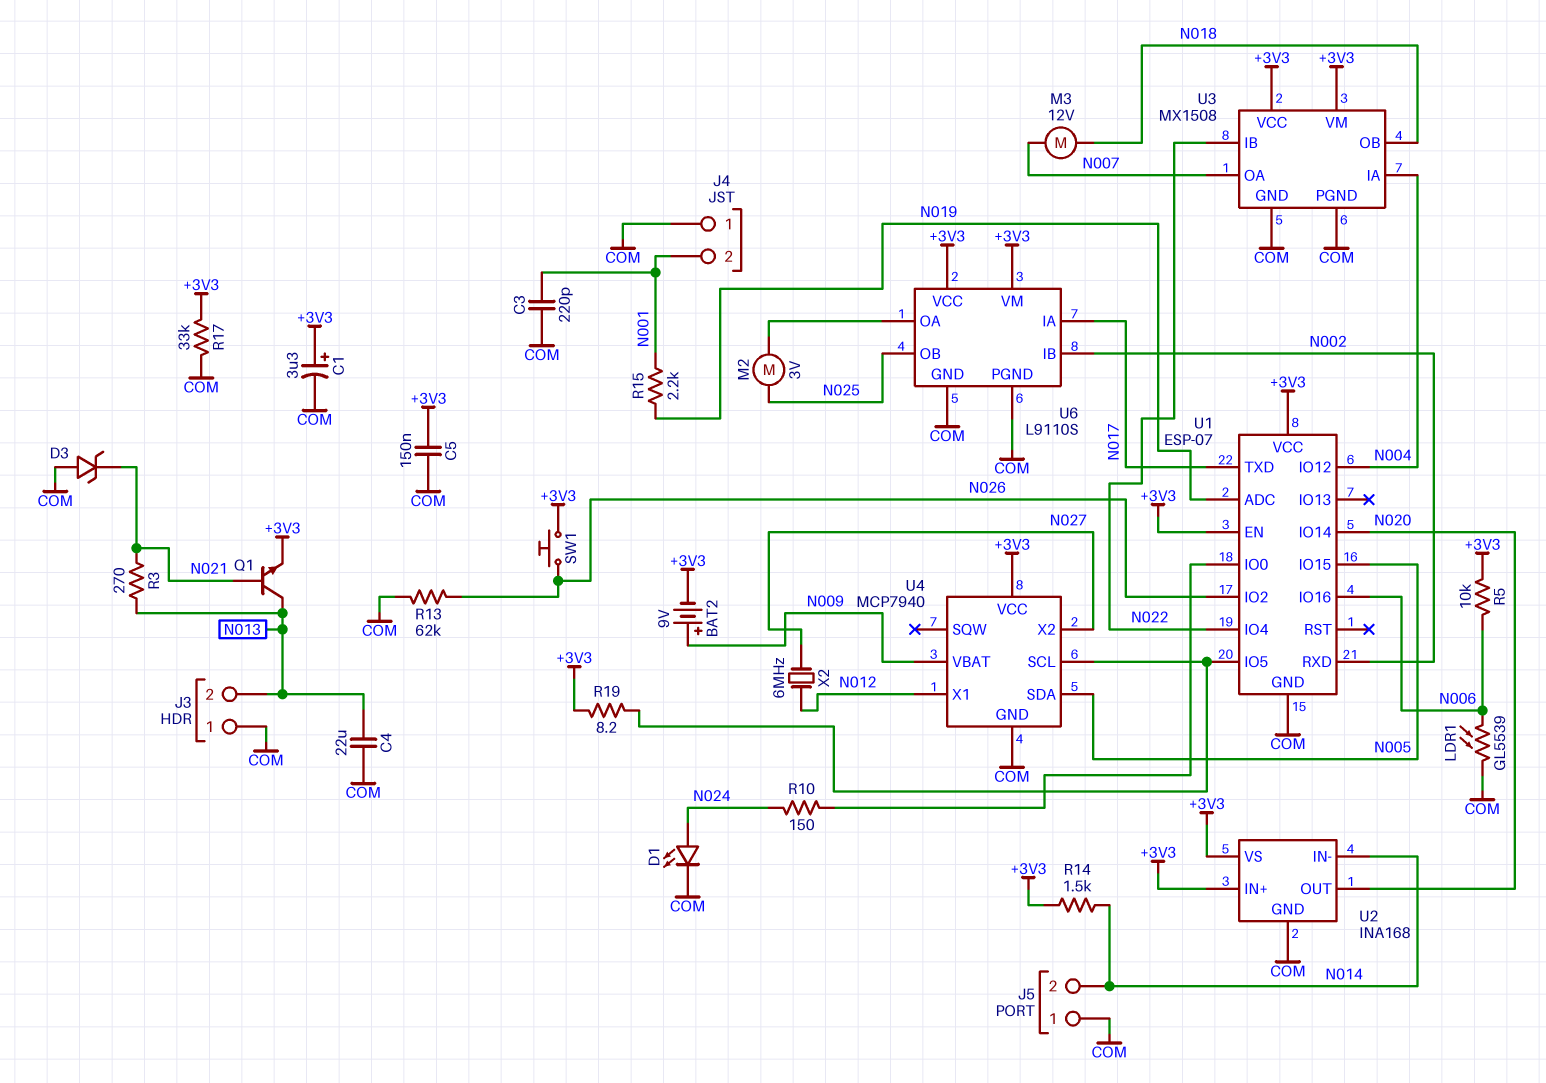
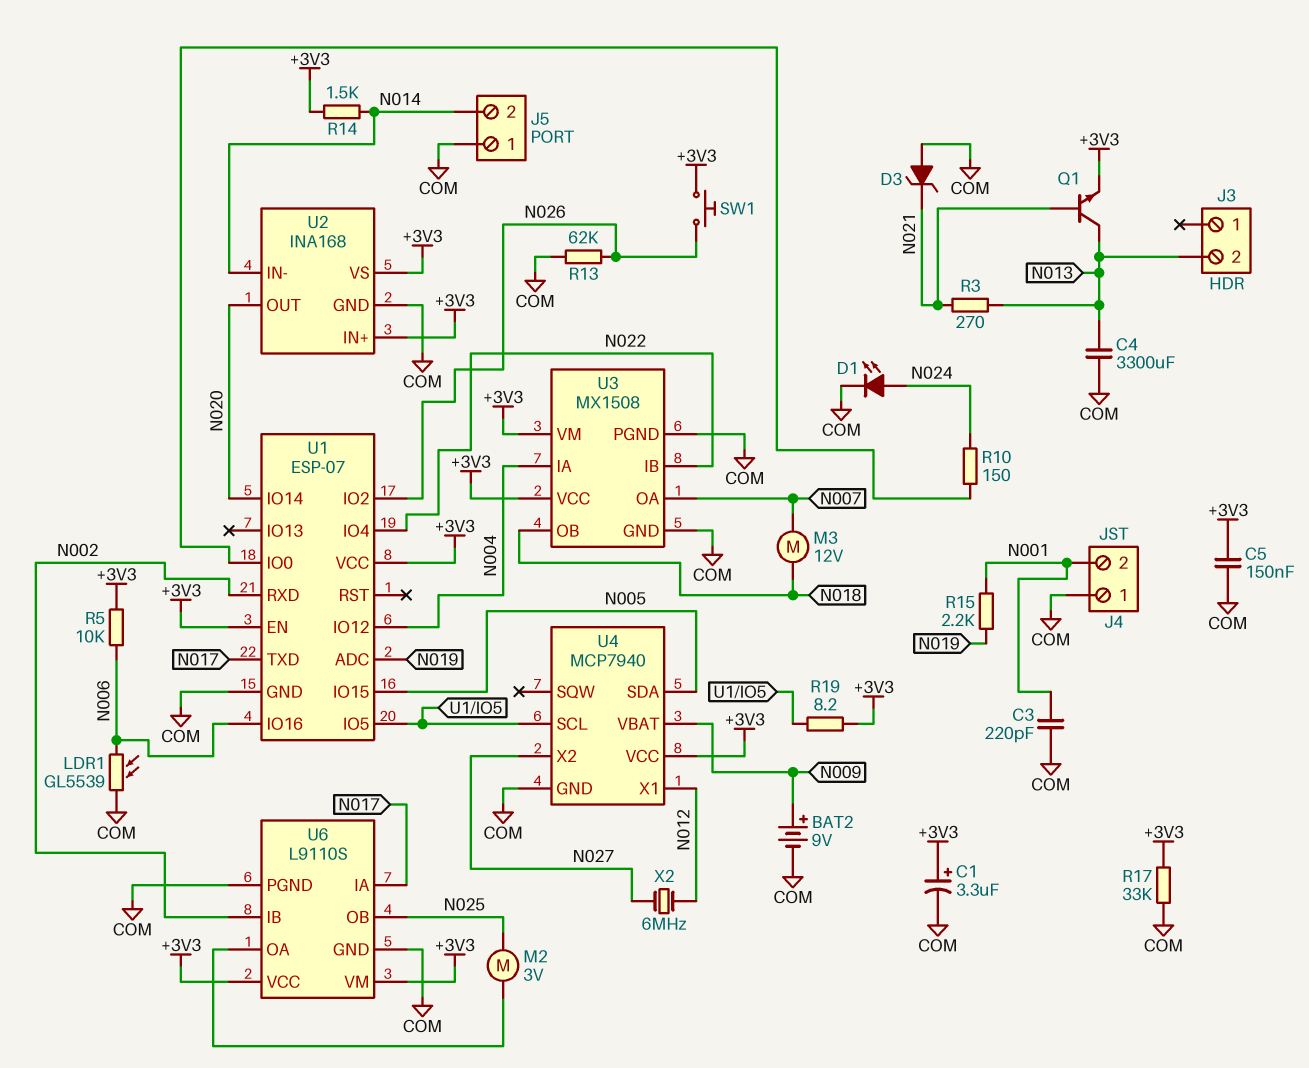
BAT2: 9V (plus N009, minus +3V3) -> 9V (plus N009, minus COM)
C4: 22uF (COM, N013) -> 3300uF (COM, N013)
J3 pin 1: COM -> none

